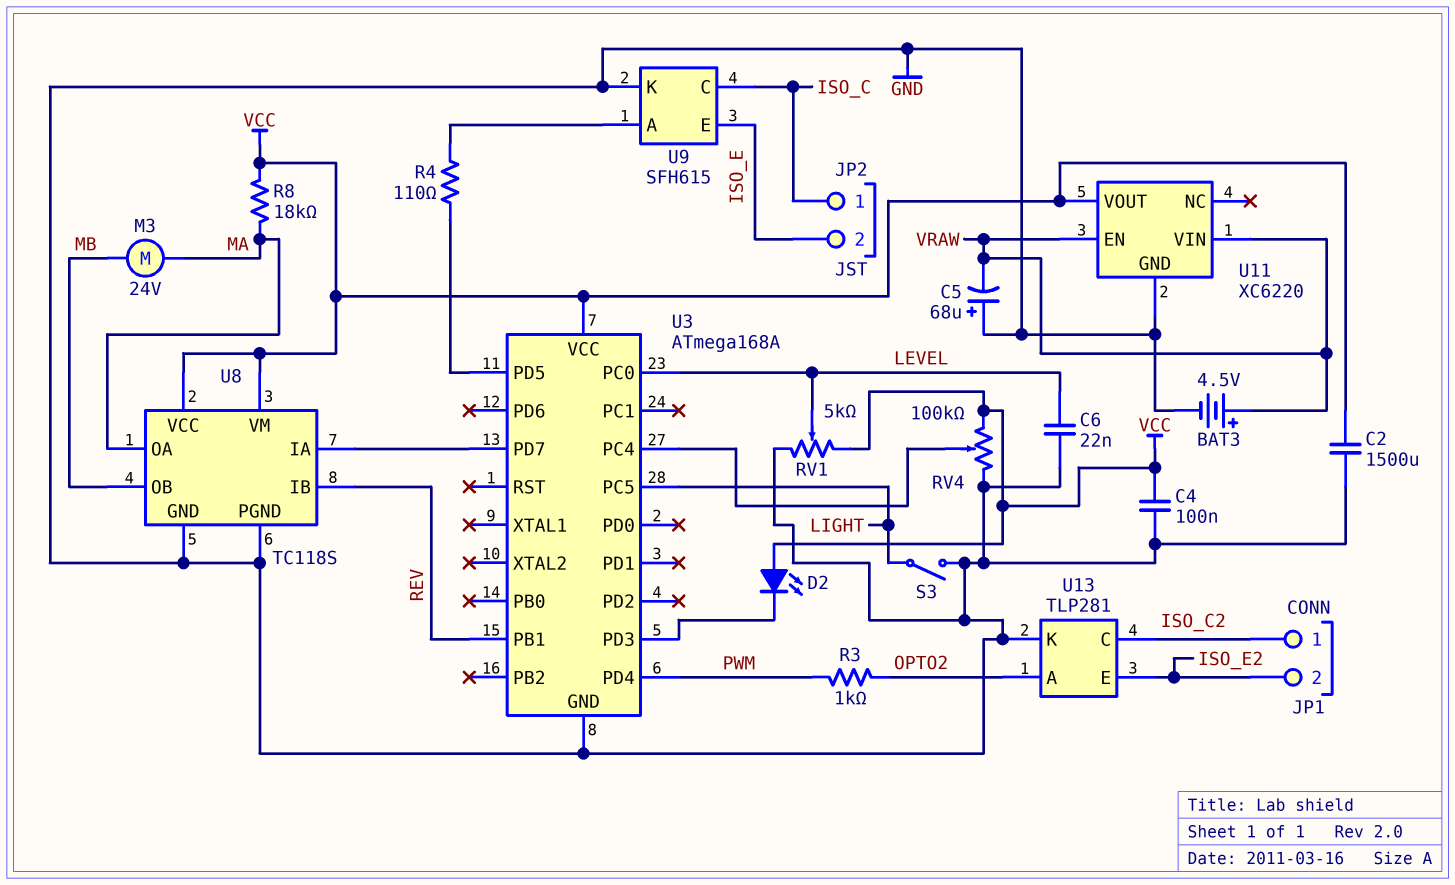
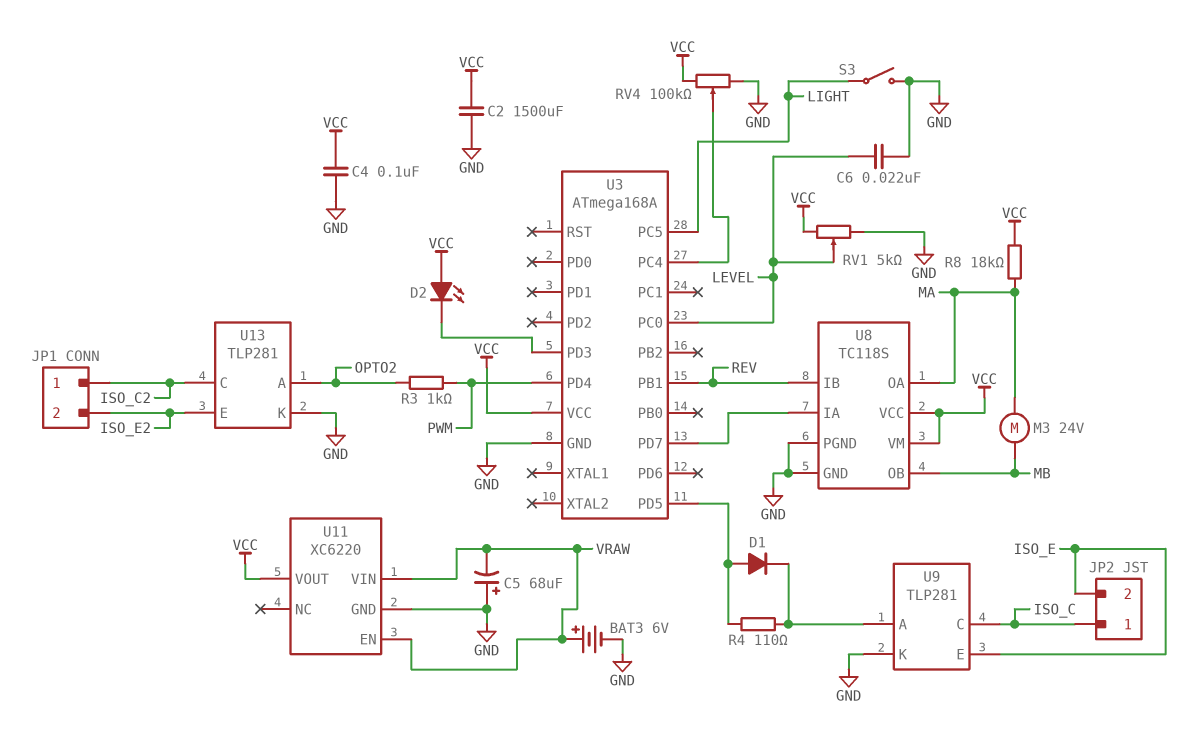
BAT3: 4.5V (plus VRAW, minus GND) -> 6V (plus VRAW, minus GND)
D1: none -> diode (A U3/PD5, K U9/A)
U9: SFH615 -> TLP281

